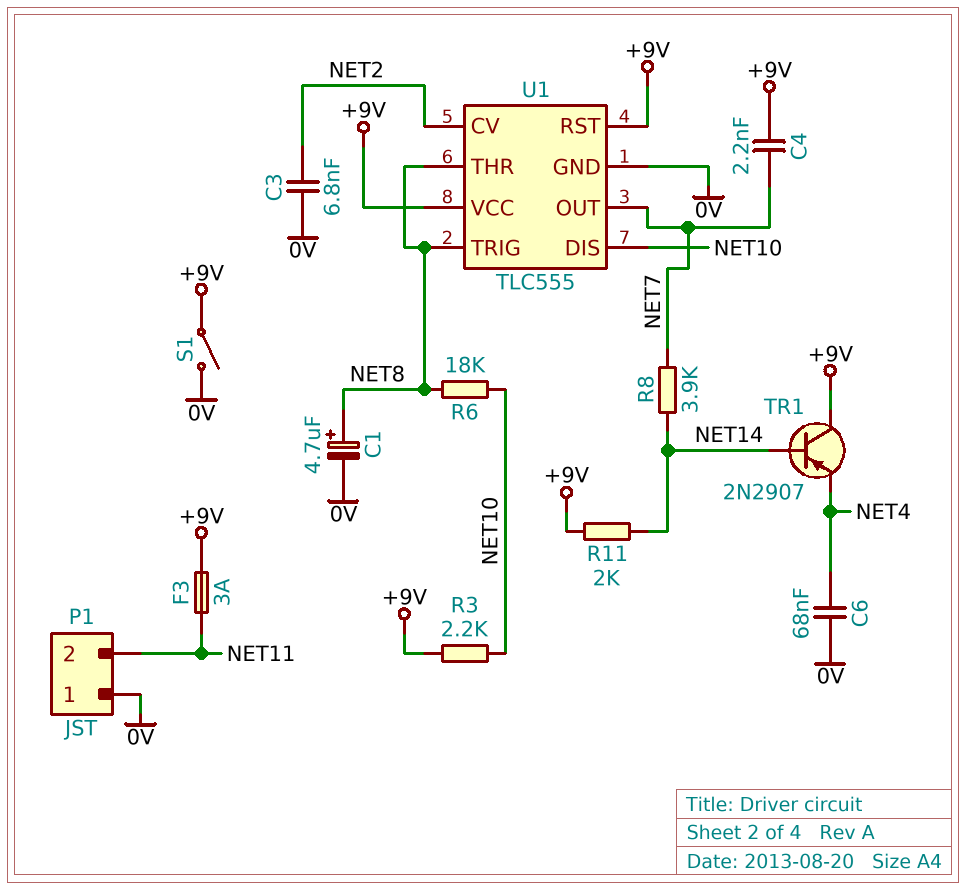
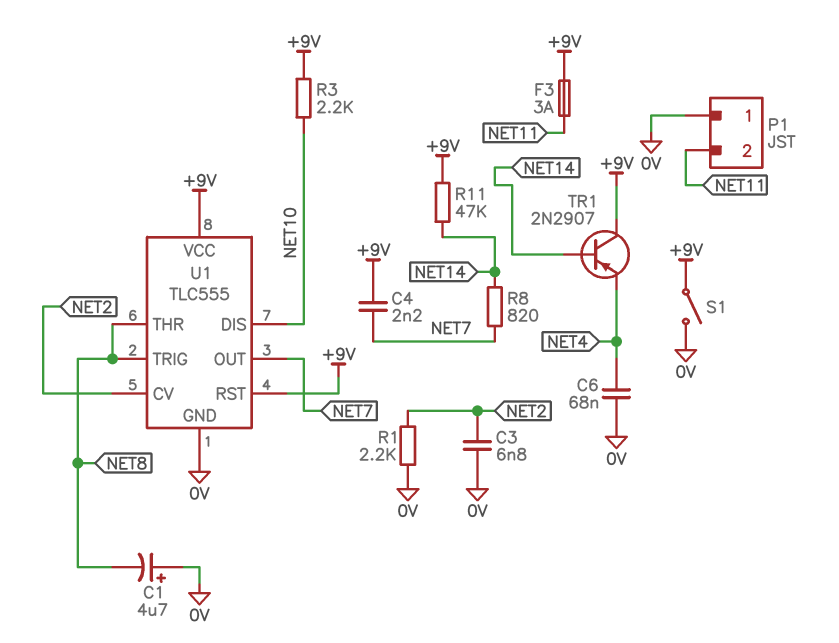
C1: 4.7uF (plus NET8, minus 0V) -> 4.7uF (plus 0V, minus NET8)
R1: none -> 2.2k (0V, NET2)
R6: 18k (NET8, NET10) -> none
R8: 3.9k (NET7, NET14) -> 820 (NET7, NET14)
R11: 2k (+9V, NET14) -> 47k (+9V, NET14)

